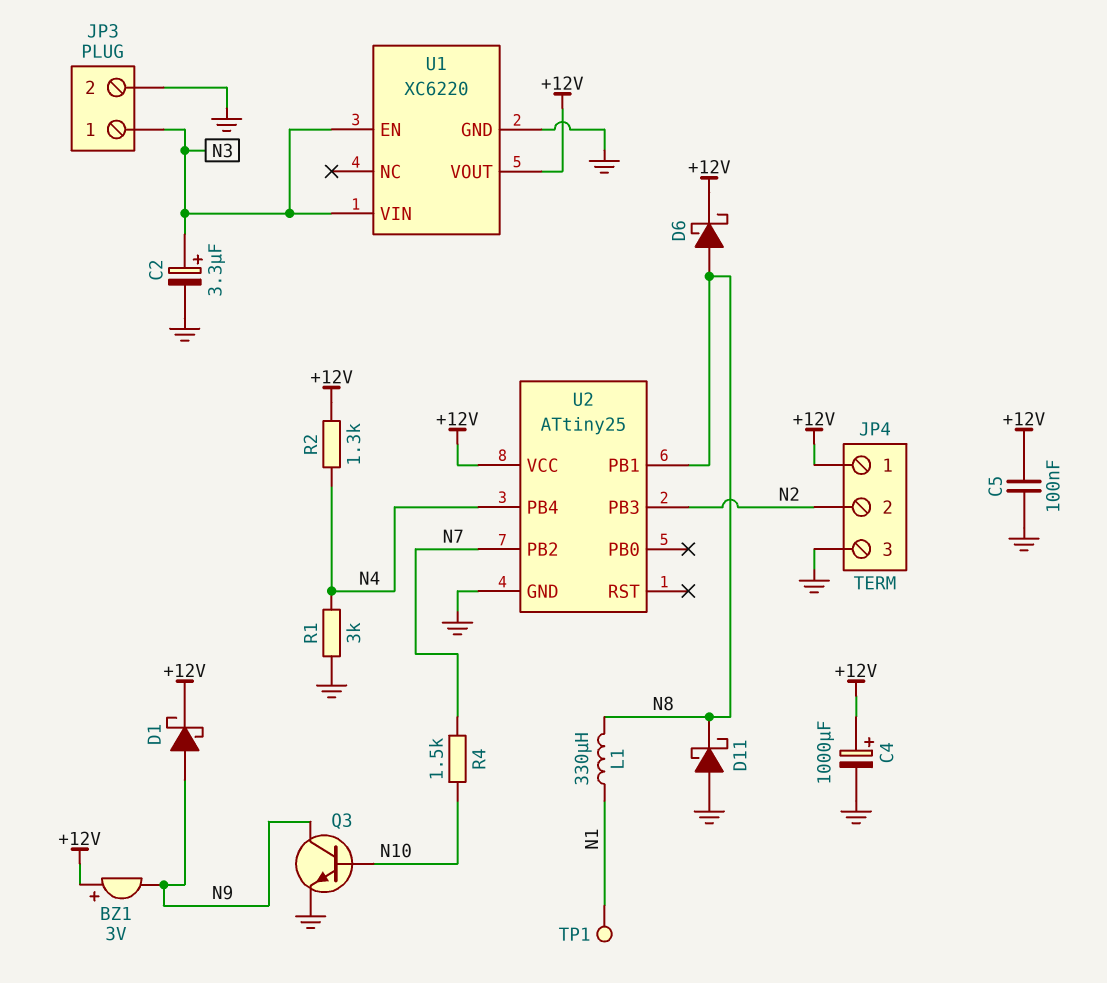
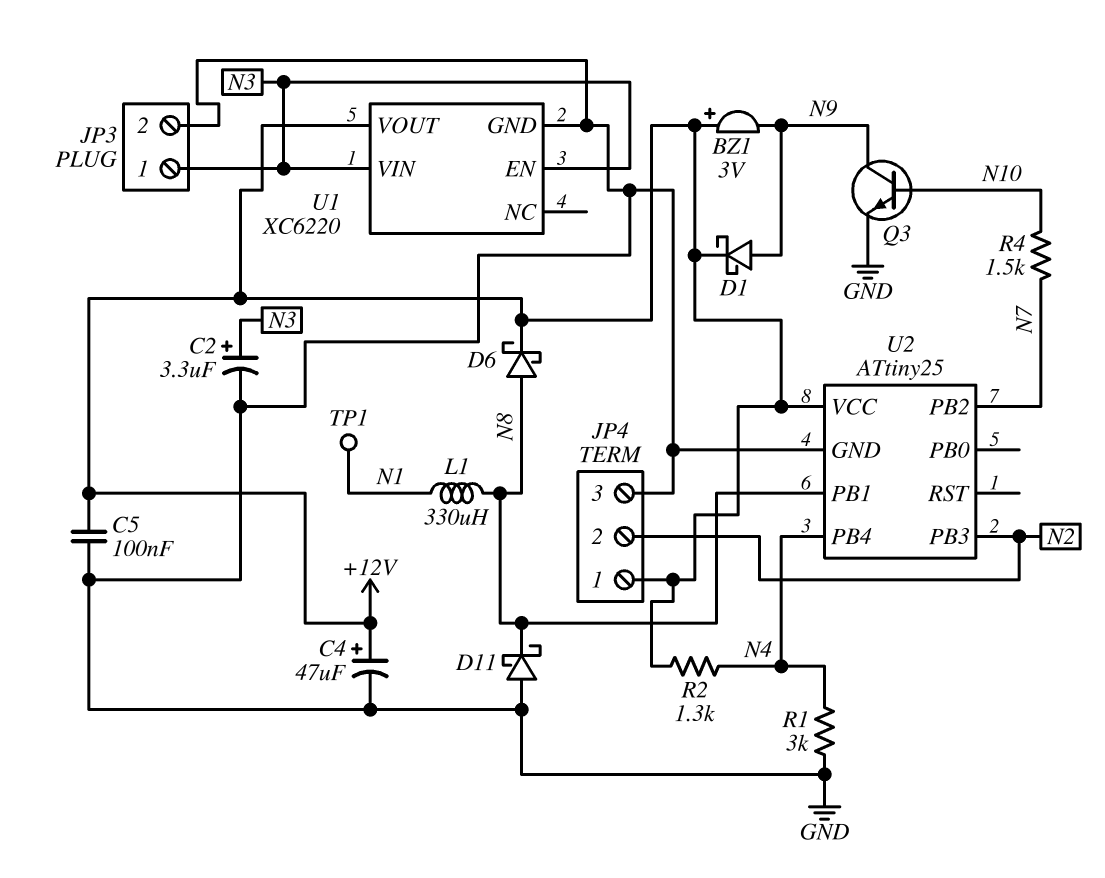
C4: 1000uF (plus +12V, minus GND) -> 47uF (plus +12V, minus GND)

